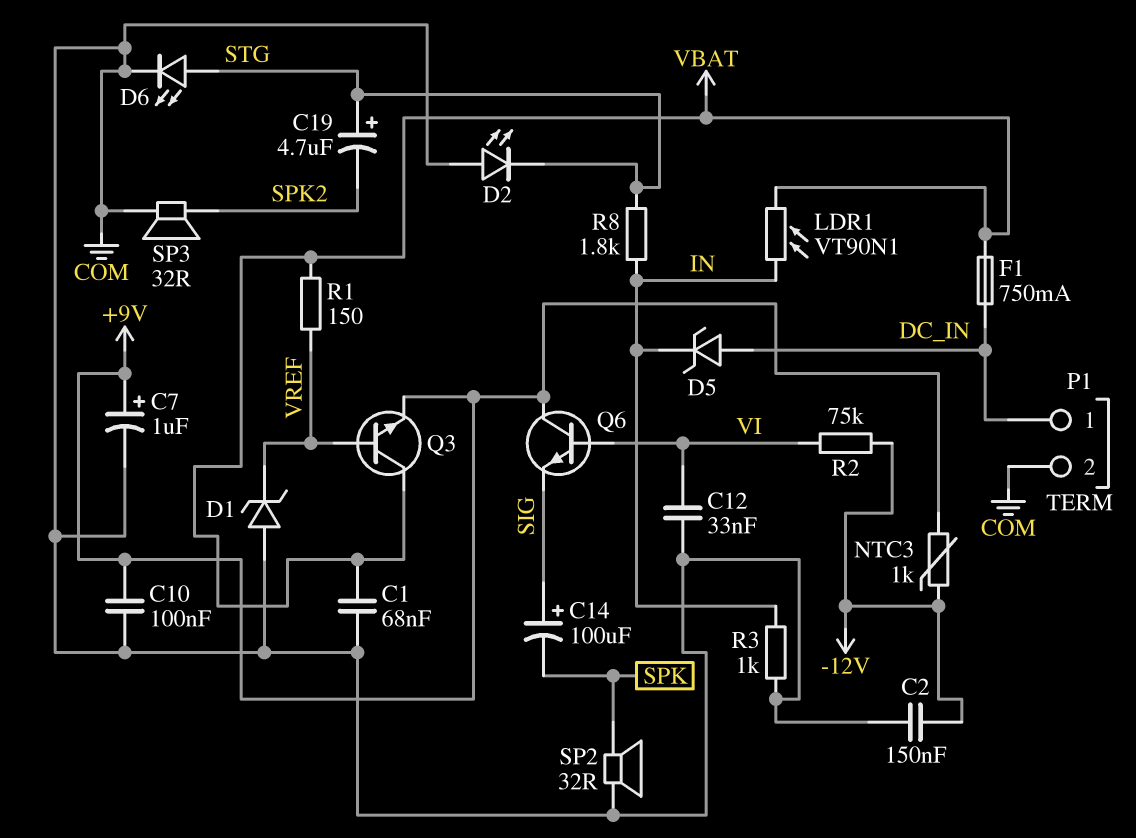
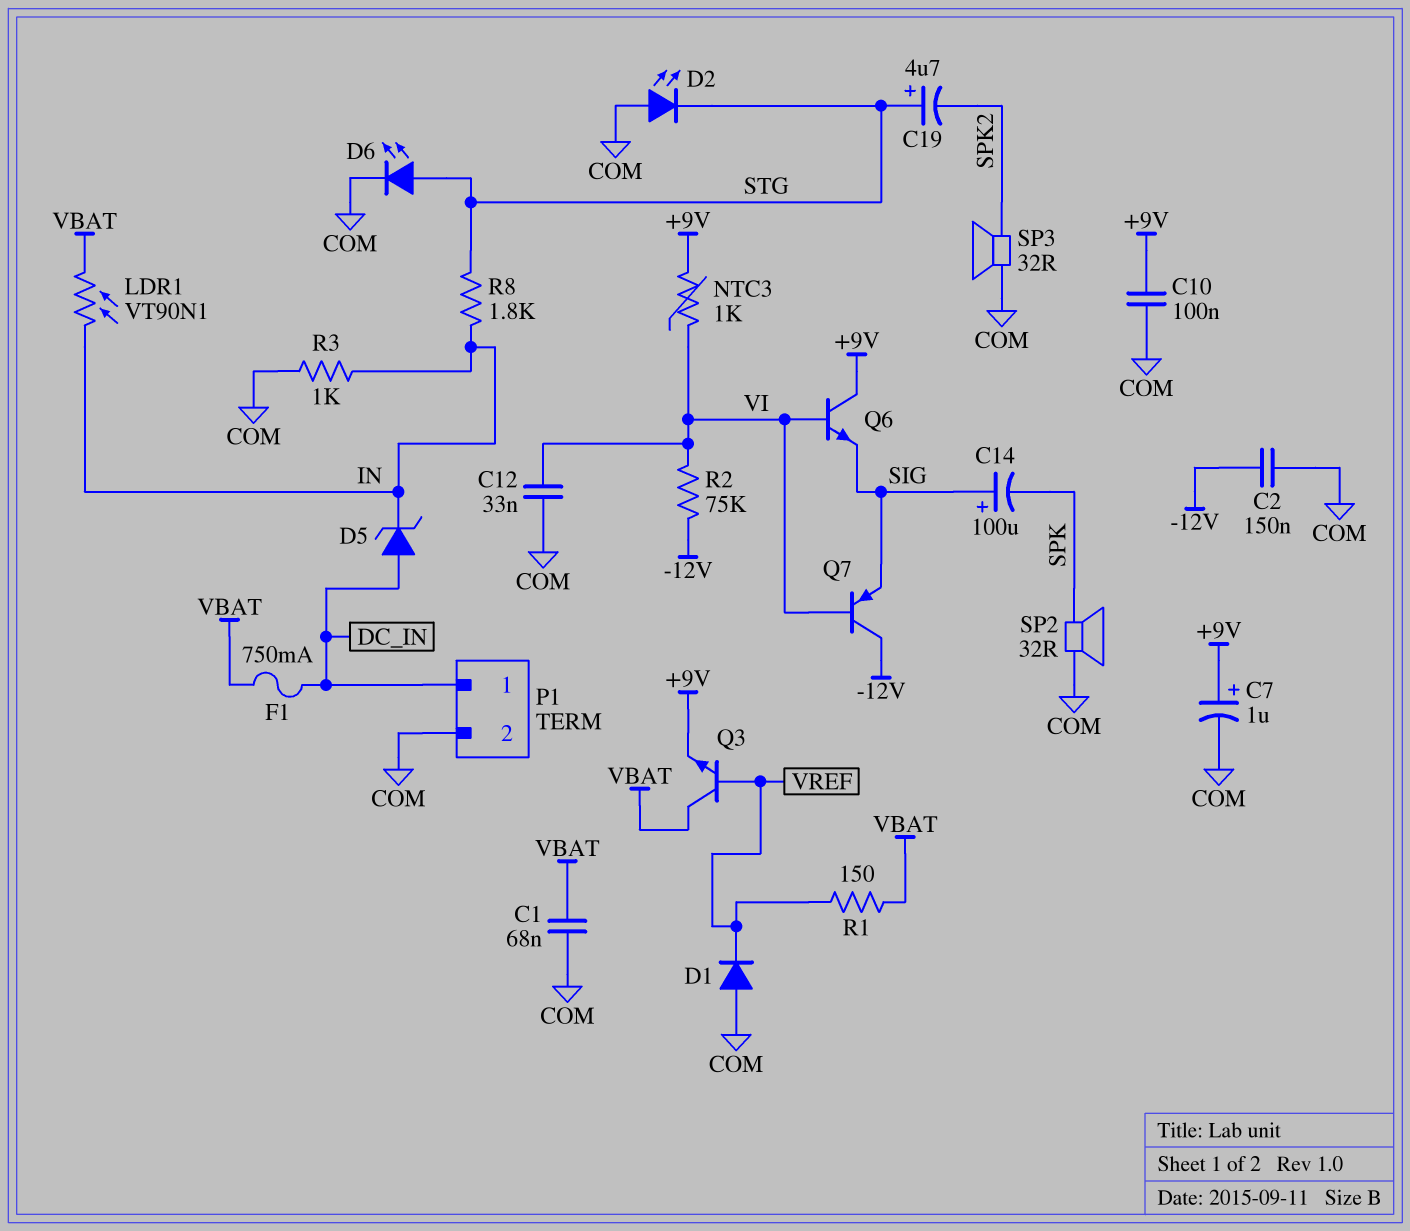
D1: zener (A COM, K VREF) -> diode (A COM, K VREF)
NTC3: 1k (+9V, -12V) -> 1k (+9V, VI)
Q7: none -> PNP (B VI, C -12V, E SIG)

